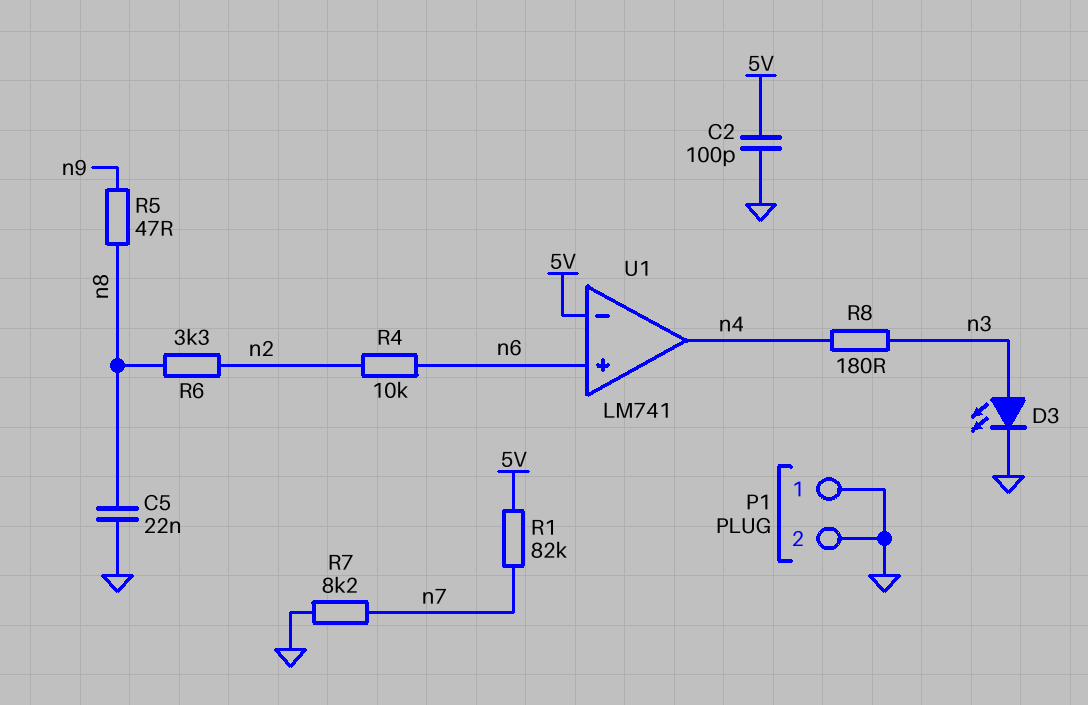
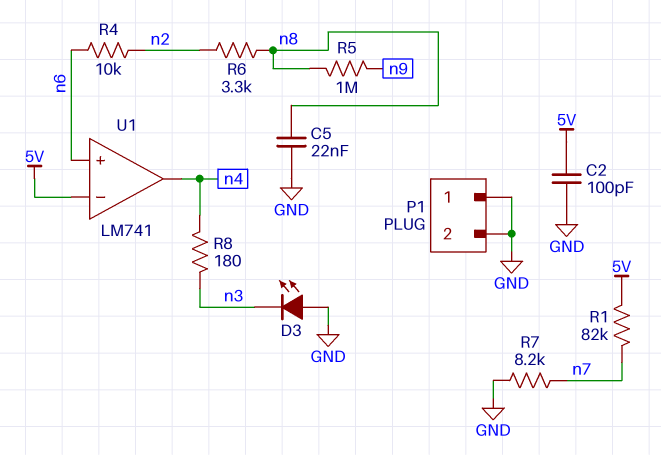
D3: LED (A n3, K GND) -> LED (A GND, K n3)
R5: 47 (n8, n9) -> 1M (n8, n9)

